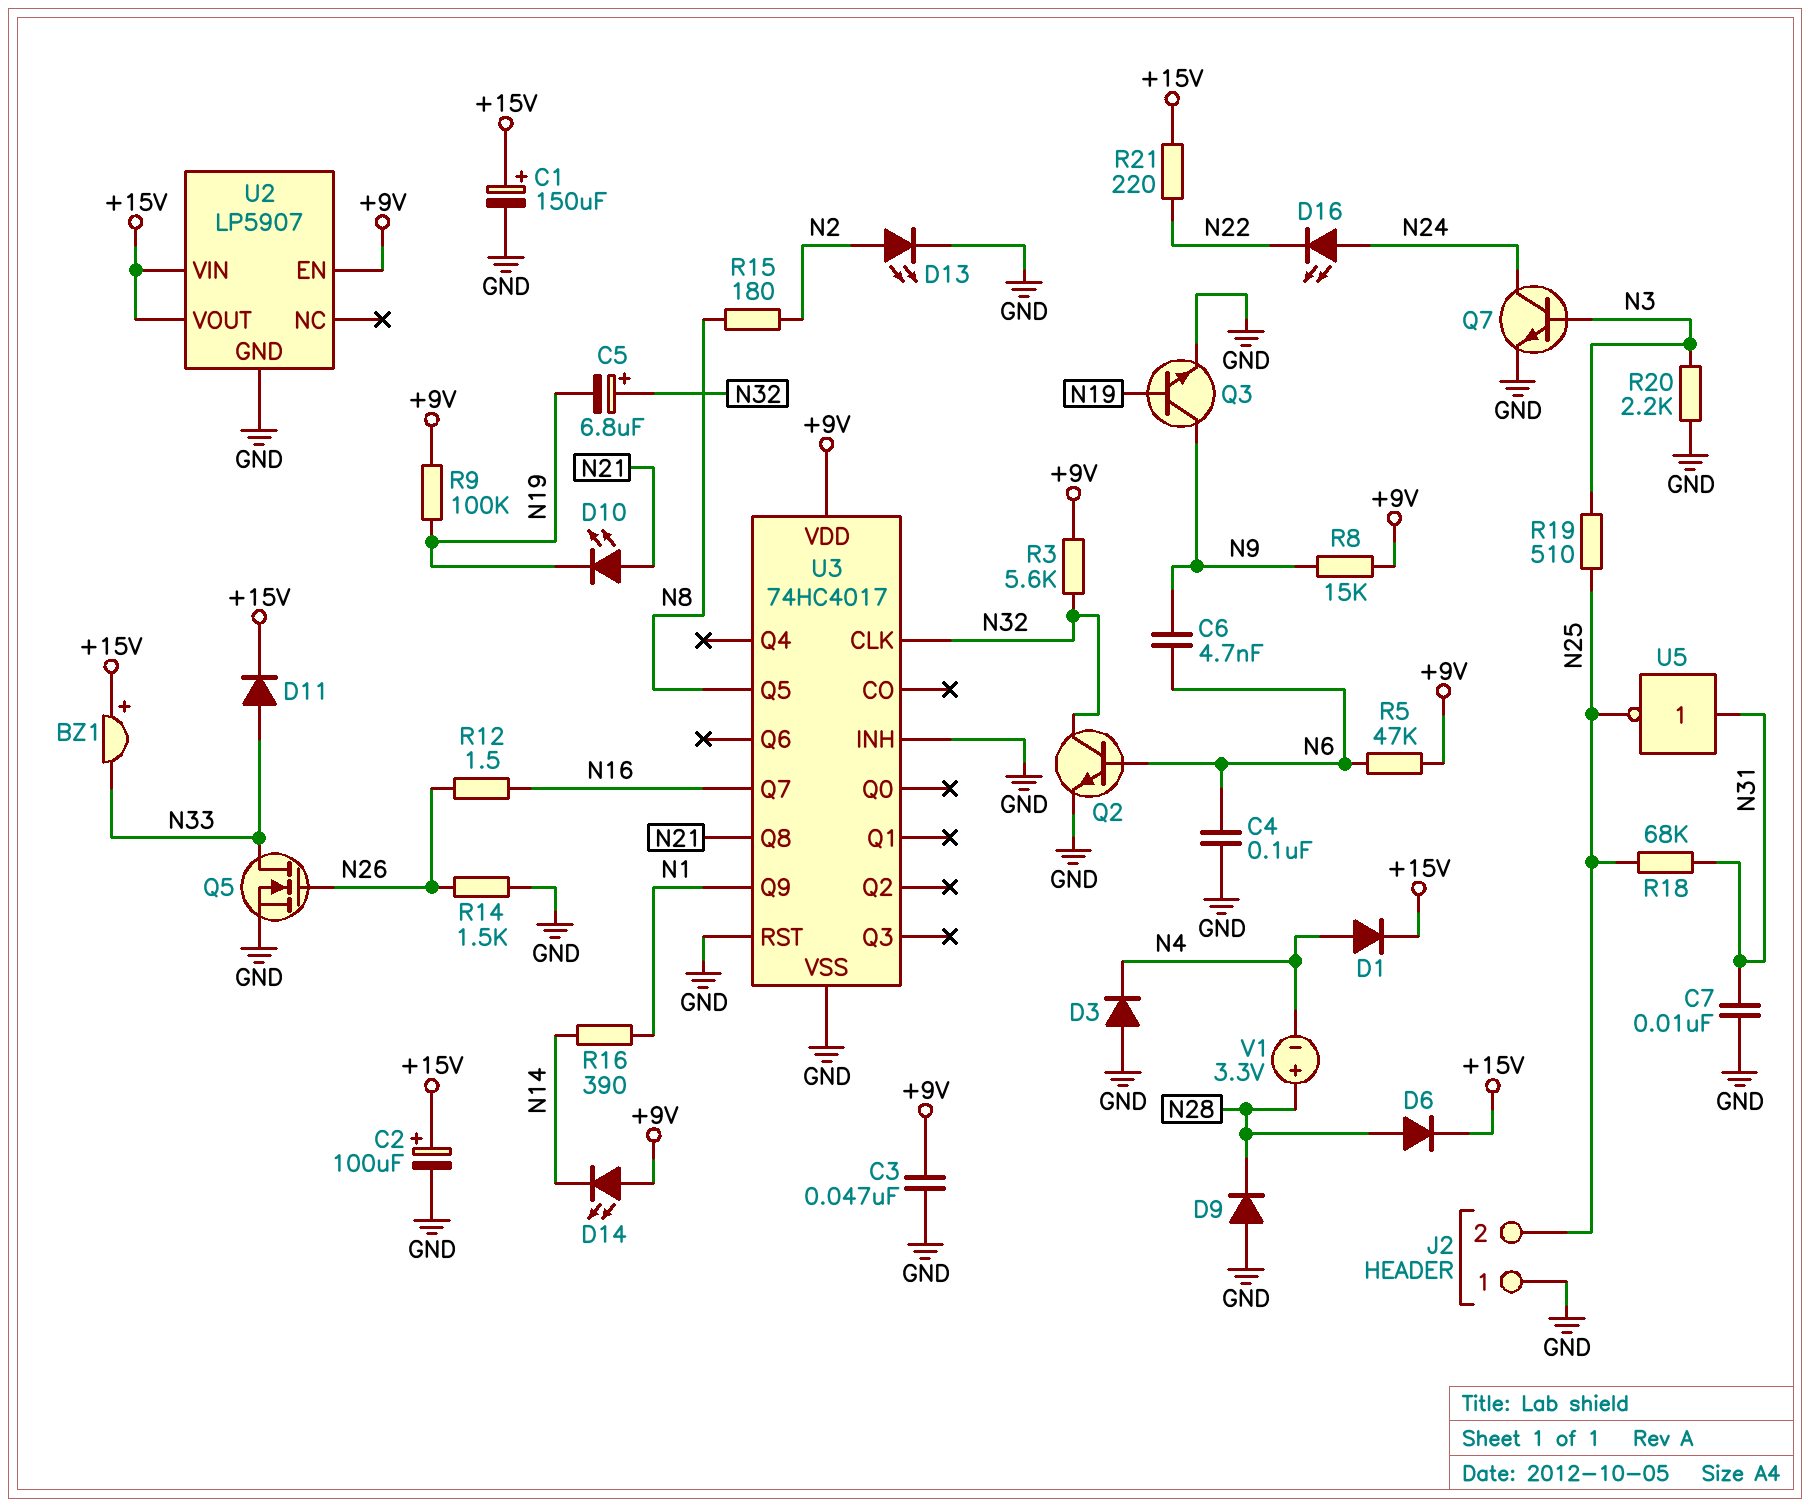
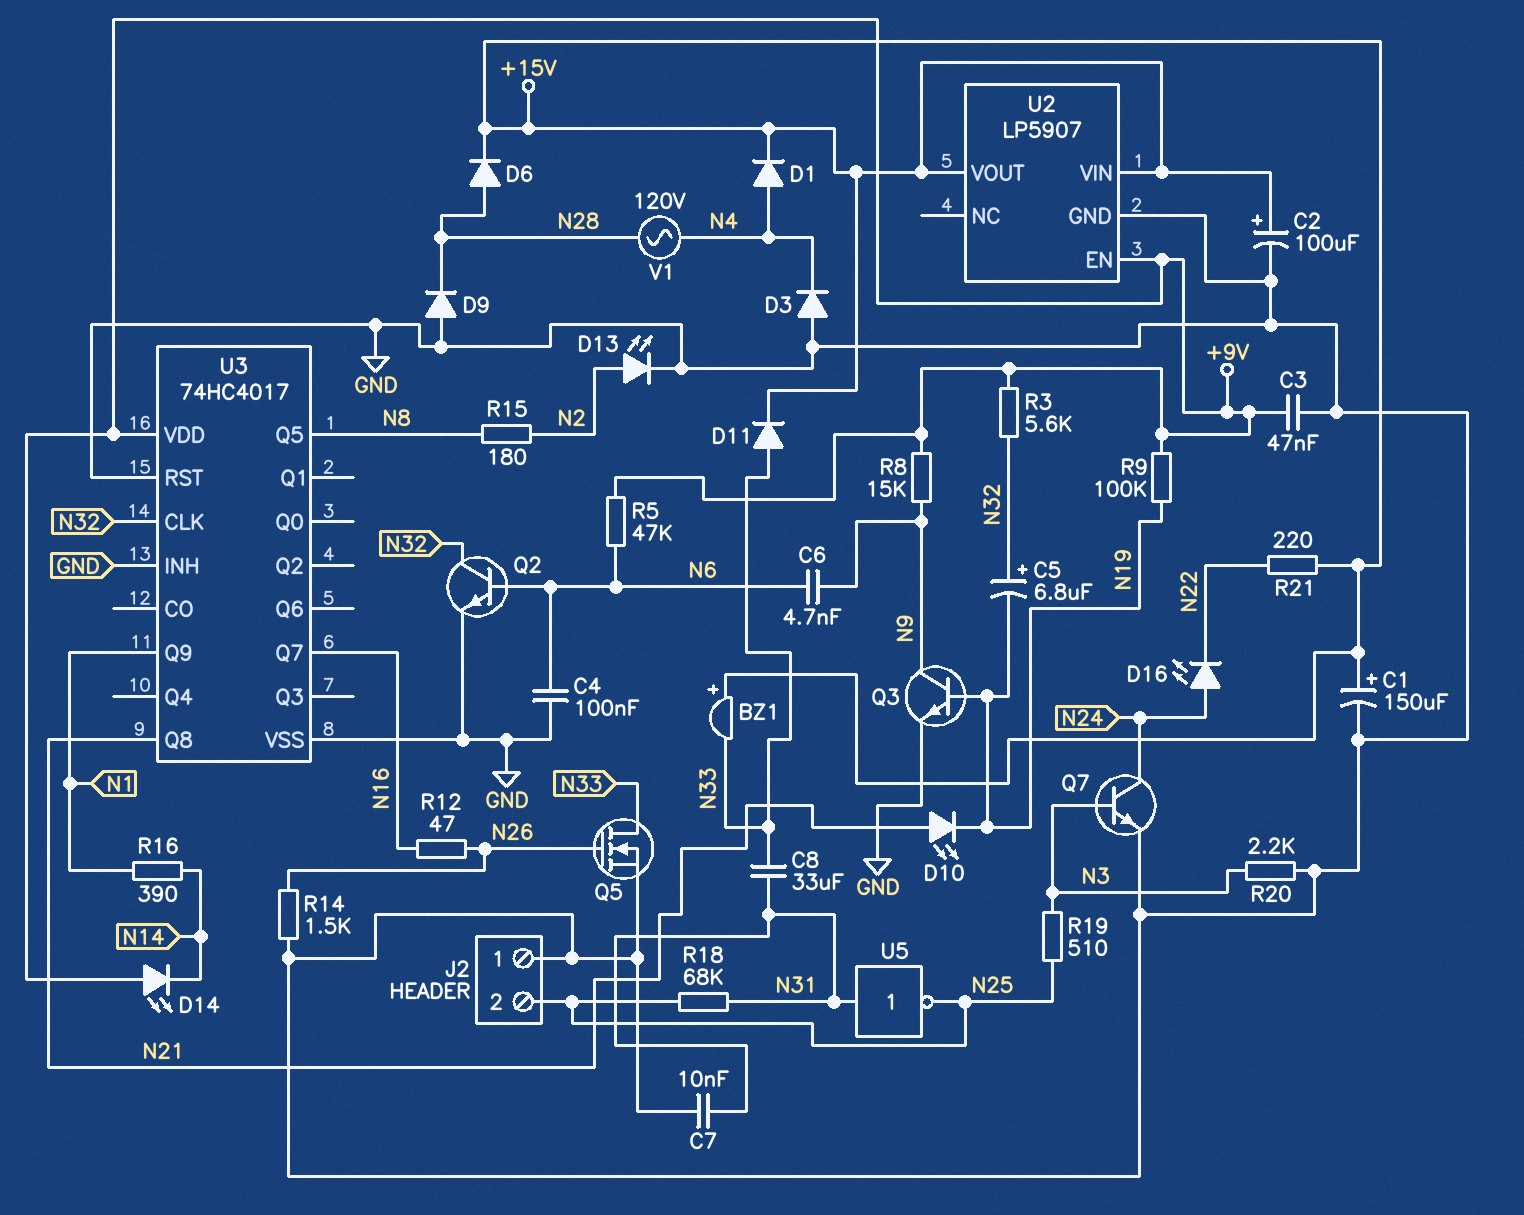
C8: none -> 33uF (N31, N33)
R12: 1.5 (N16, N26) -> 47 (N16, N26)
V1: 3.3V (plus N28, minus N4) -> AC 120V (N4, N28)

